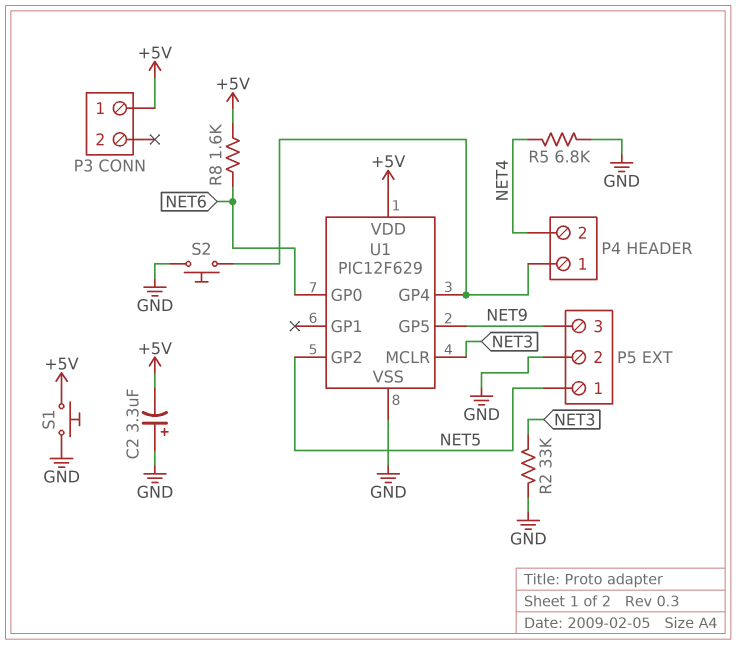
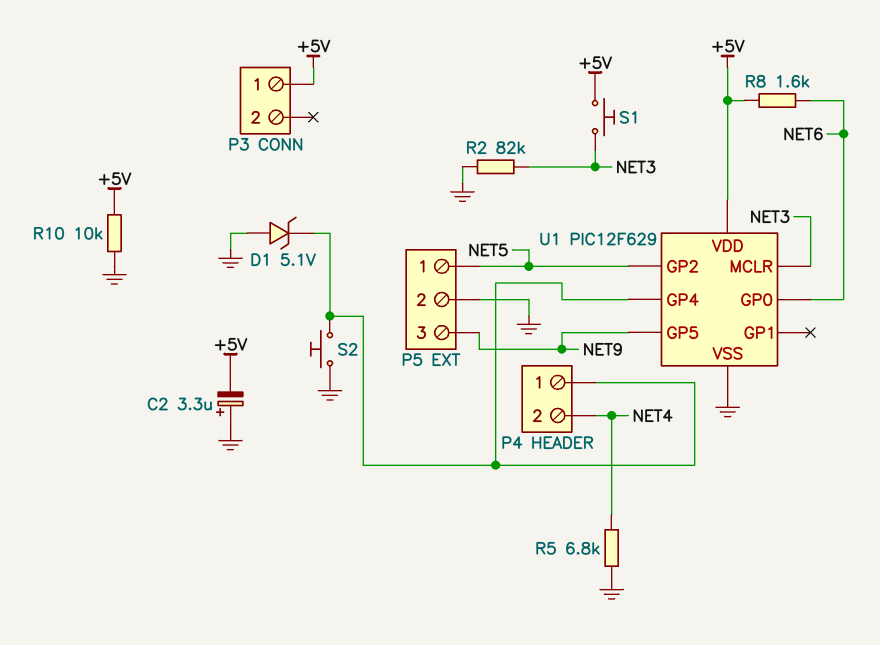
D1: none -> zener 5.1V (A GND, K P4/1)
R2: 33k (GND, NET3) -> 82k (GND, NET3)
R10: none -> 10k (+5V, GND)
S1: button (+5V, GND) -> button (+5V, NET3)

